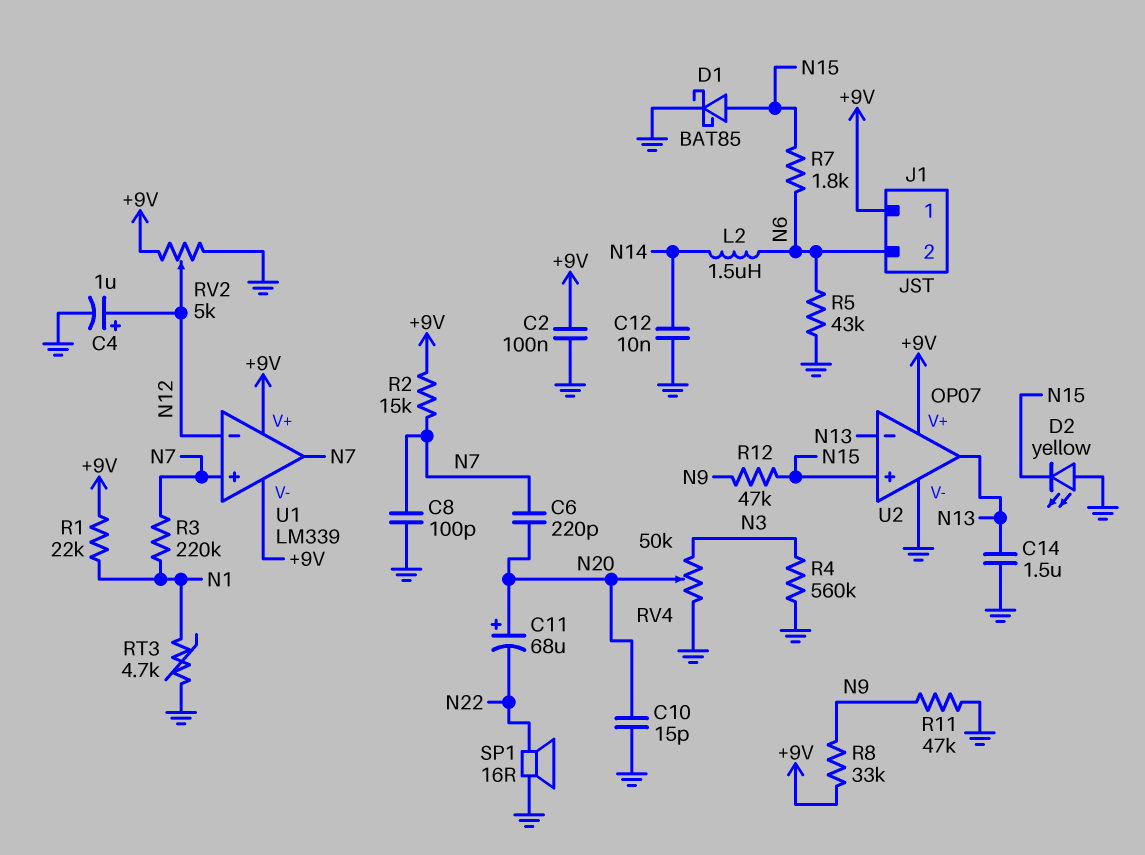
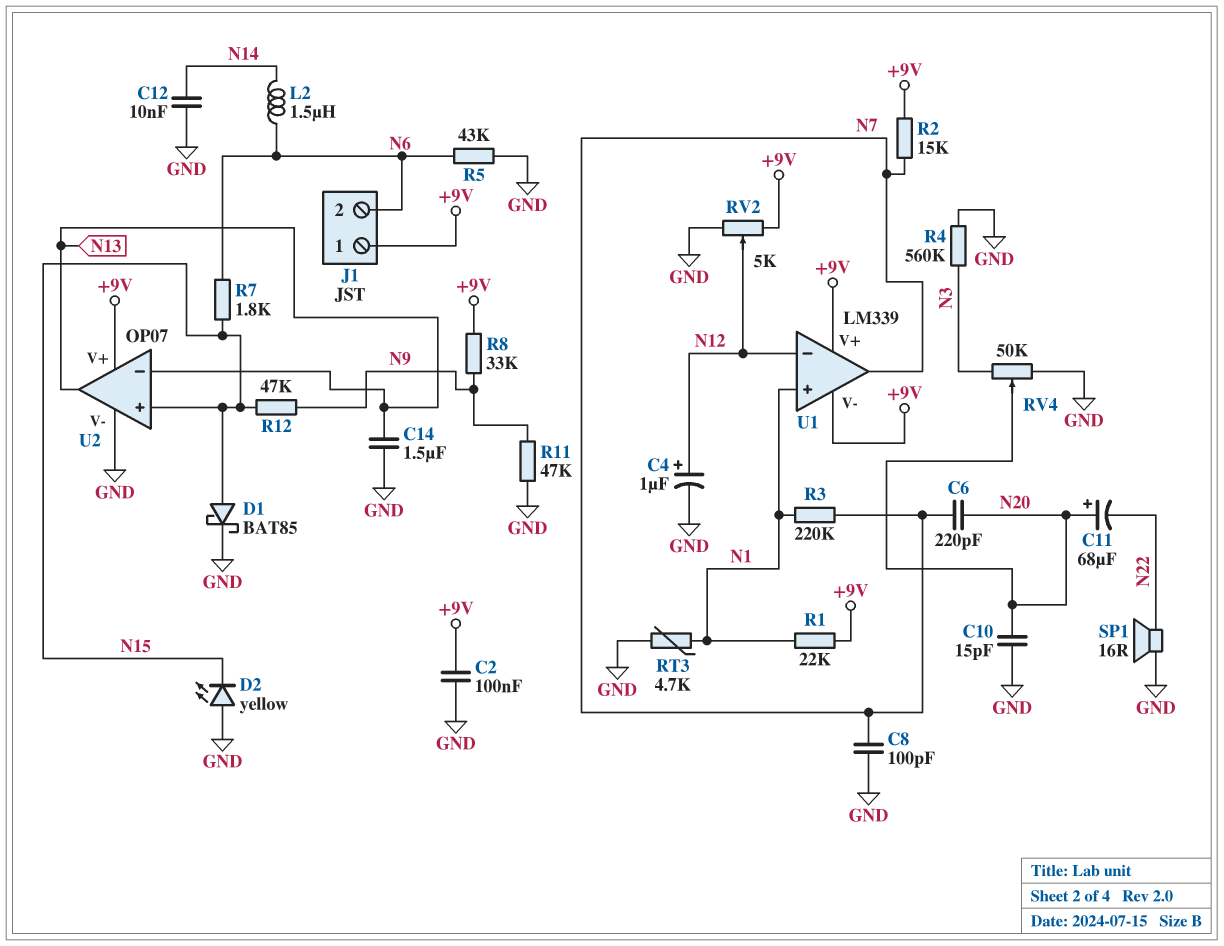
U1 pin in+: N7 -> N1

